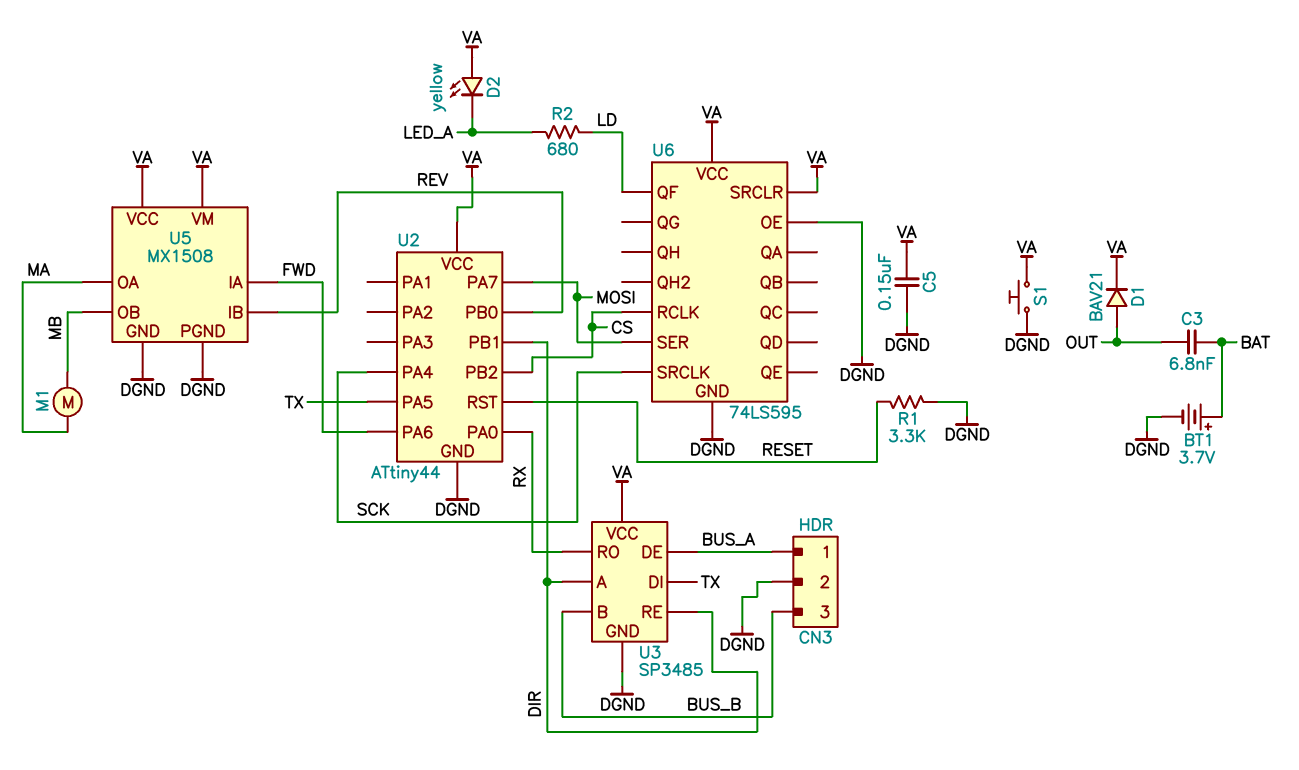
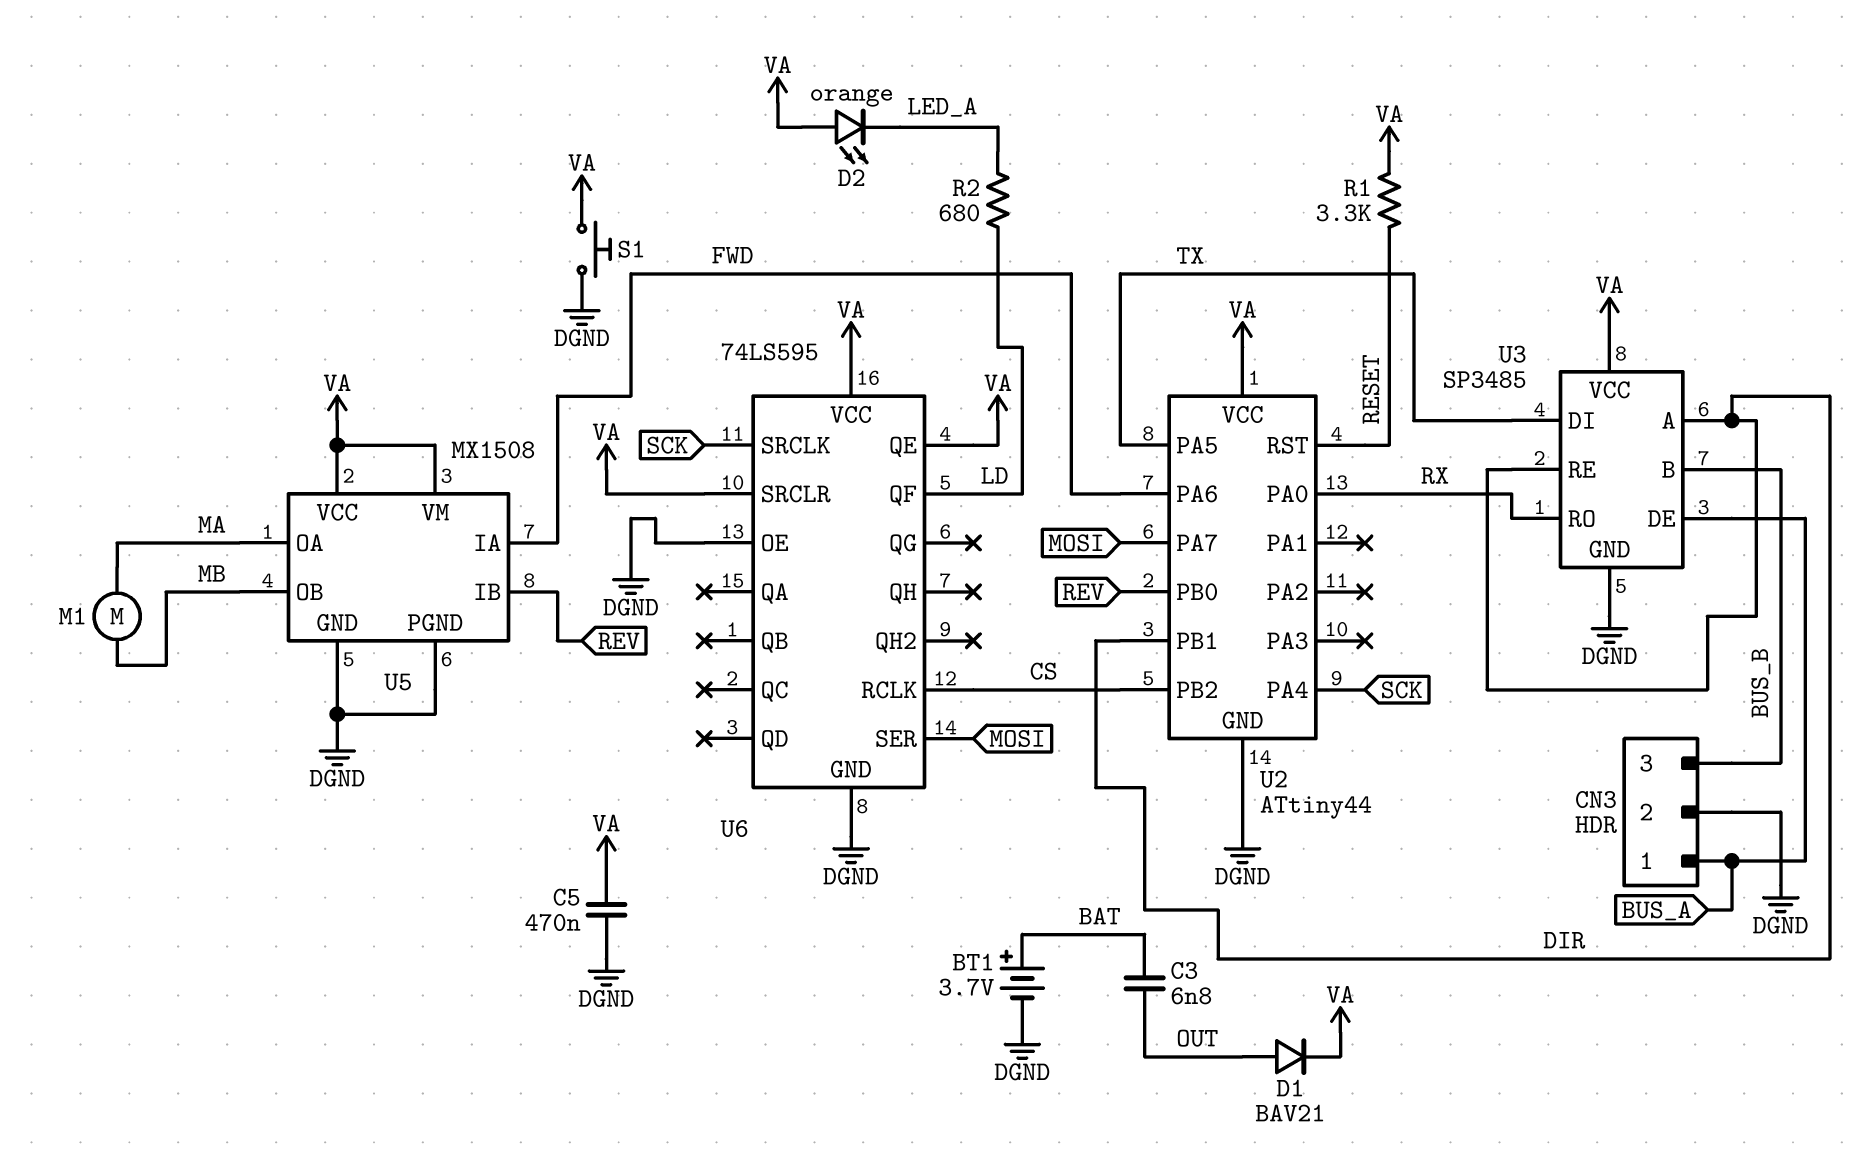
C5: 150nF (DGND, VA) -> 470nF (DGND, VA)
D2: LED yellow (A VA, K LED_A) -> LED orange (A VA, K LED_A)
R1: 3.3k (DGND, RESET) -> 3.3k (RESET, VA)
U6 pin QE: none -> VA

